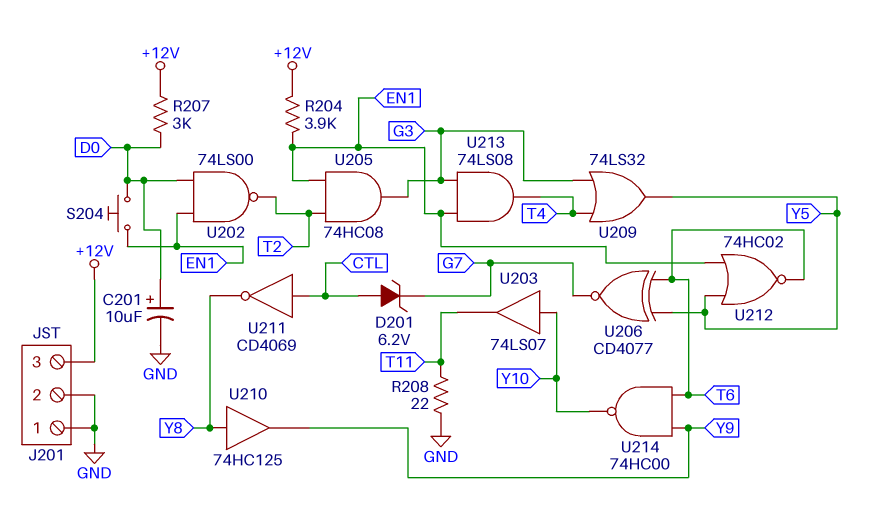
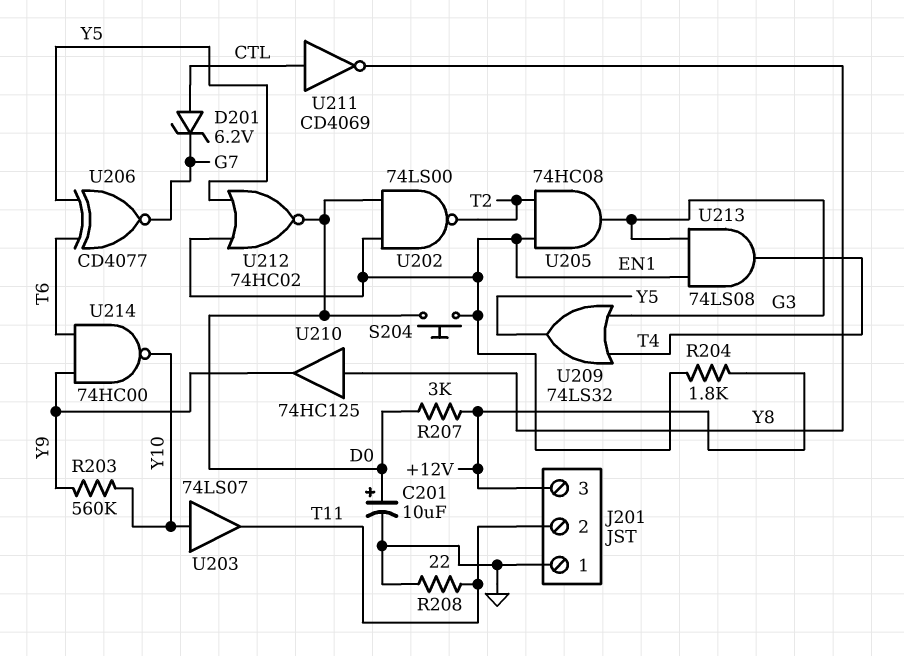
J201 pin 2: GND -> T11
R203: none -> 560k (Y9, Y10)
R204: 3.9k (+12V, EN1) -> 1.8k (+12V, EN1)
U212: NOR 74HC02 (in EN1, in Y5, out T6) -> NOR 74HC02 (in EN1, in Y5, out D0)

